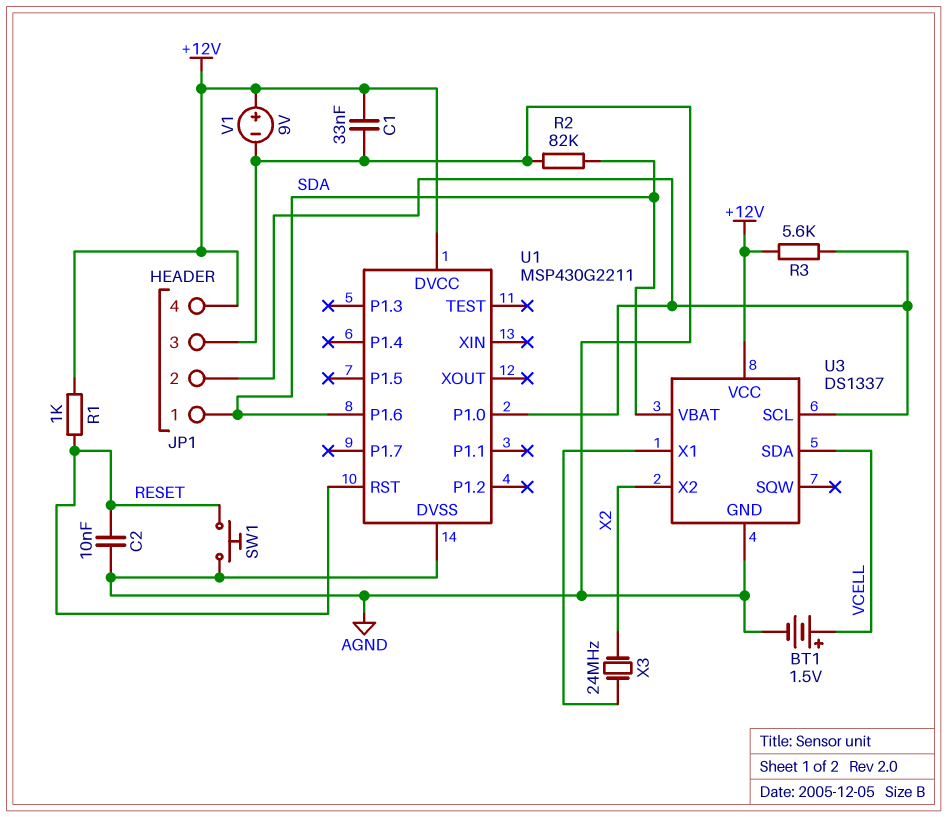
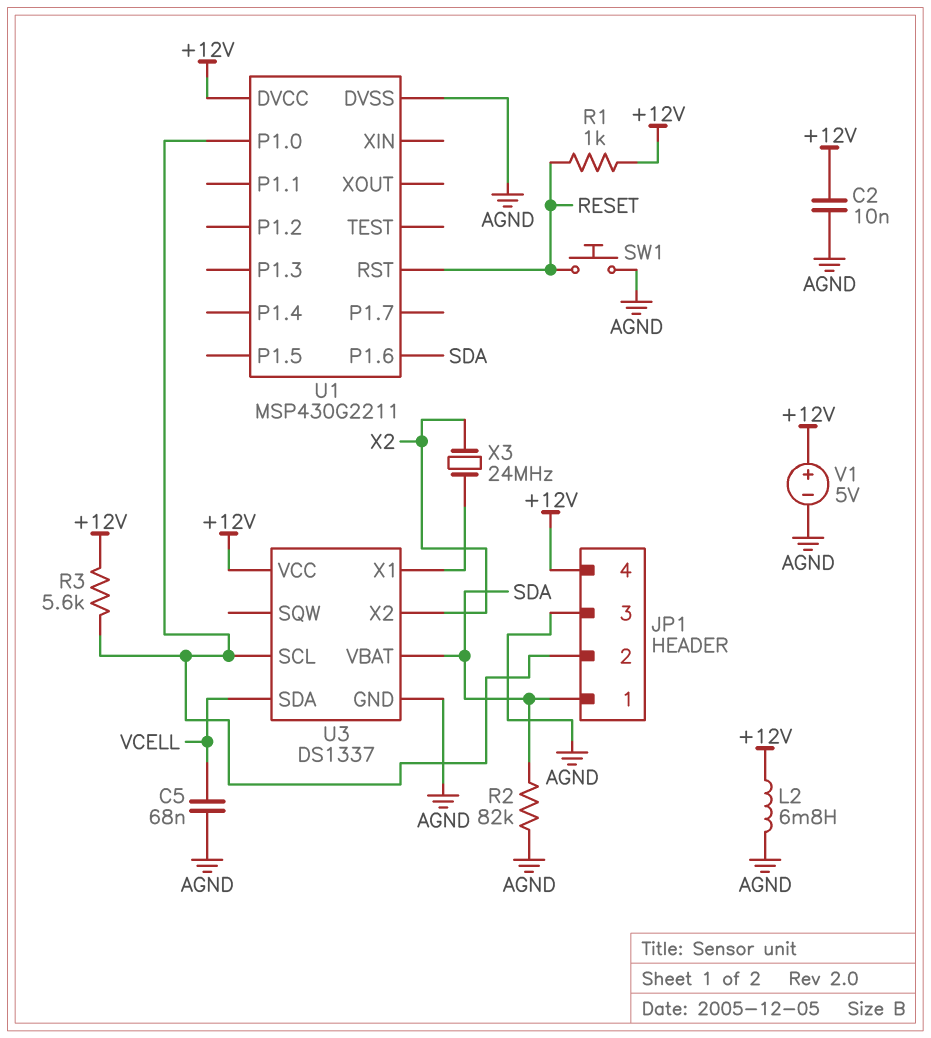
BT1: 1.5V (plus VCELL, minus AGND) -> none
C1: 33nF (+12V, AGND) -> none
C2: 10nF (AGND, RESET) -> 10nF (+12V, AGND)
C5: none -> 68nF (AGND, VCELL)
L2: none -> 6.8mH (+12V, AGND)
V1: 9V (plus +12V, minus AGND) -> 5V (plus +12V, minus AGND)

